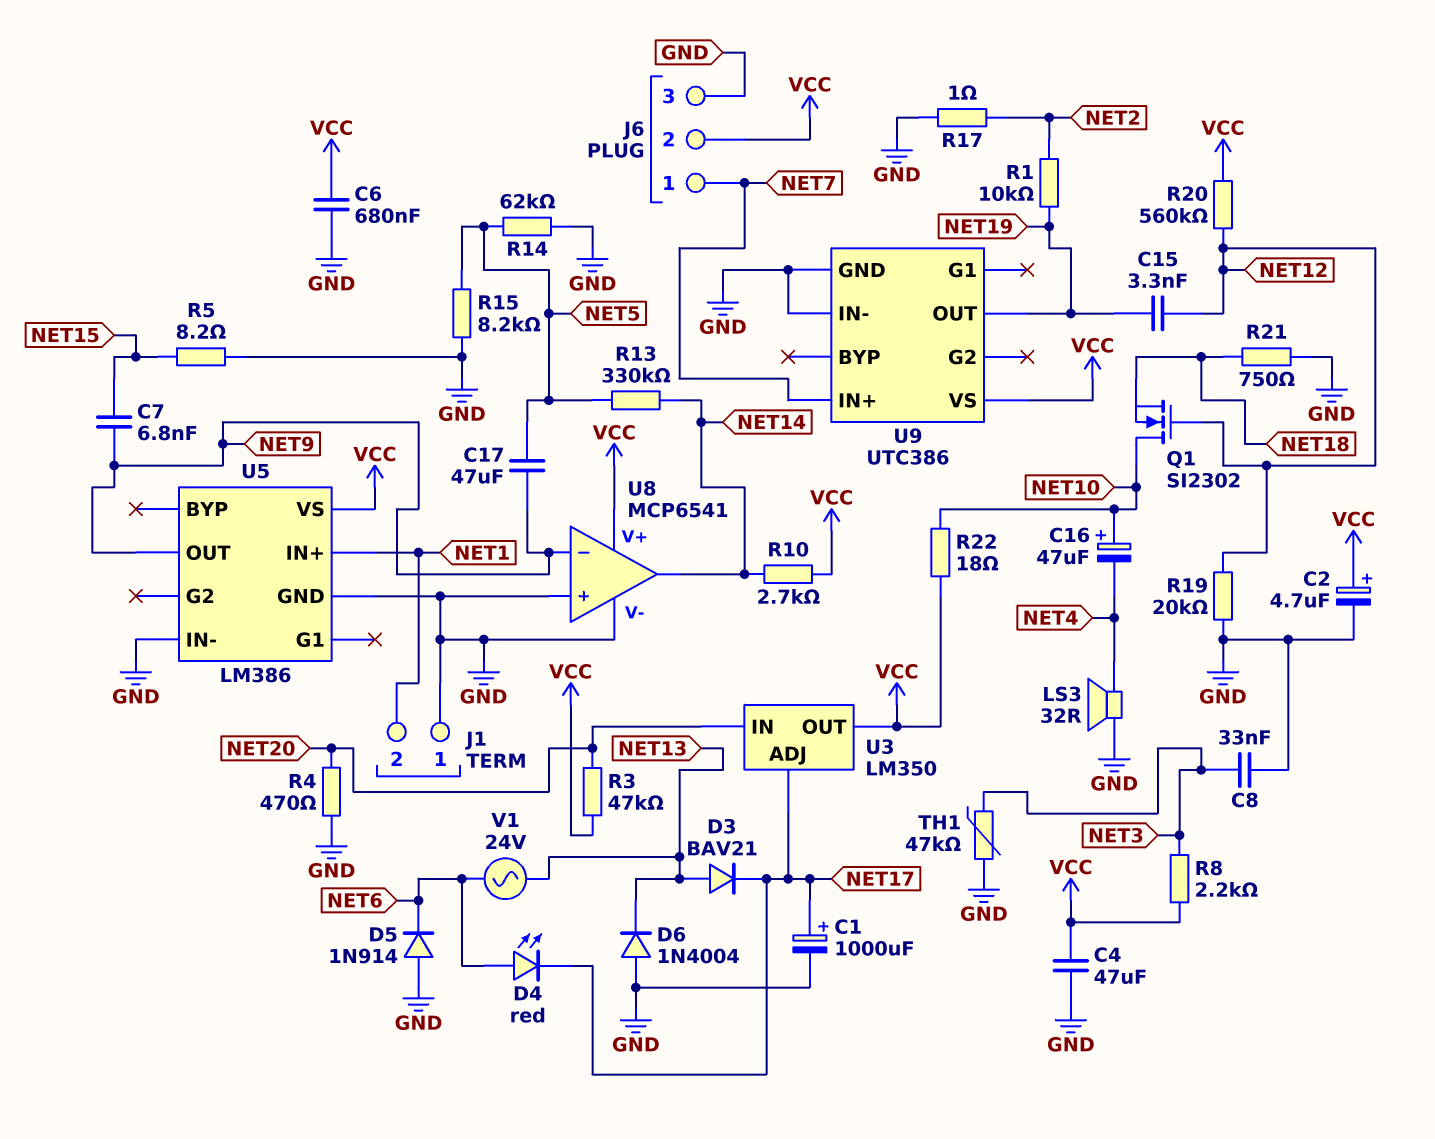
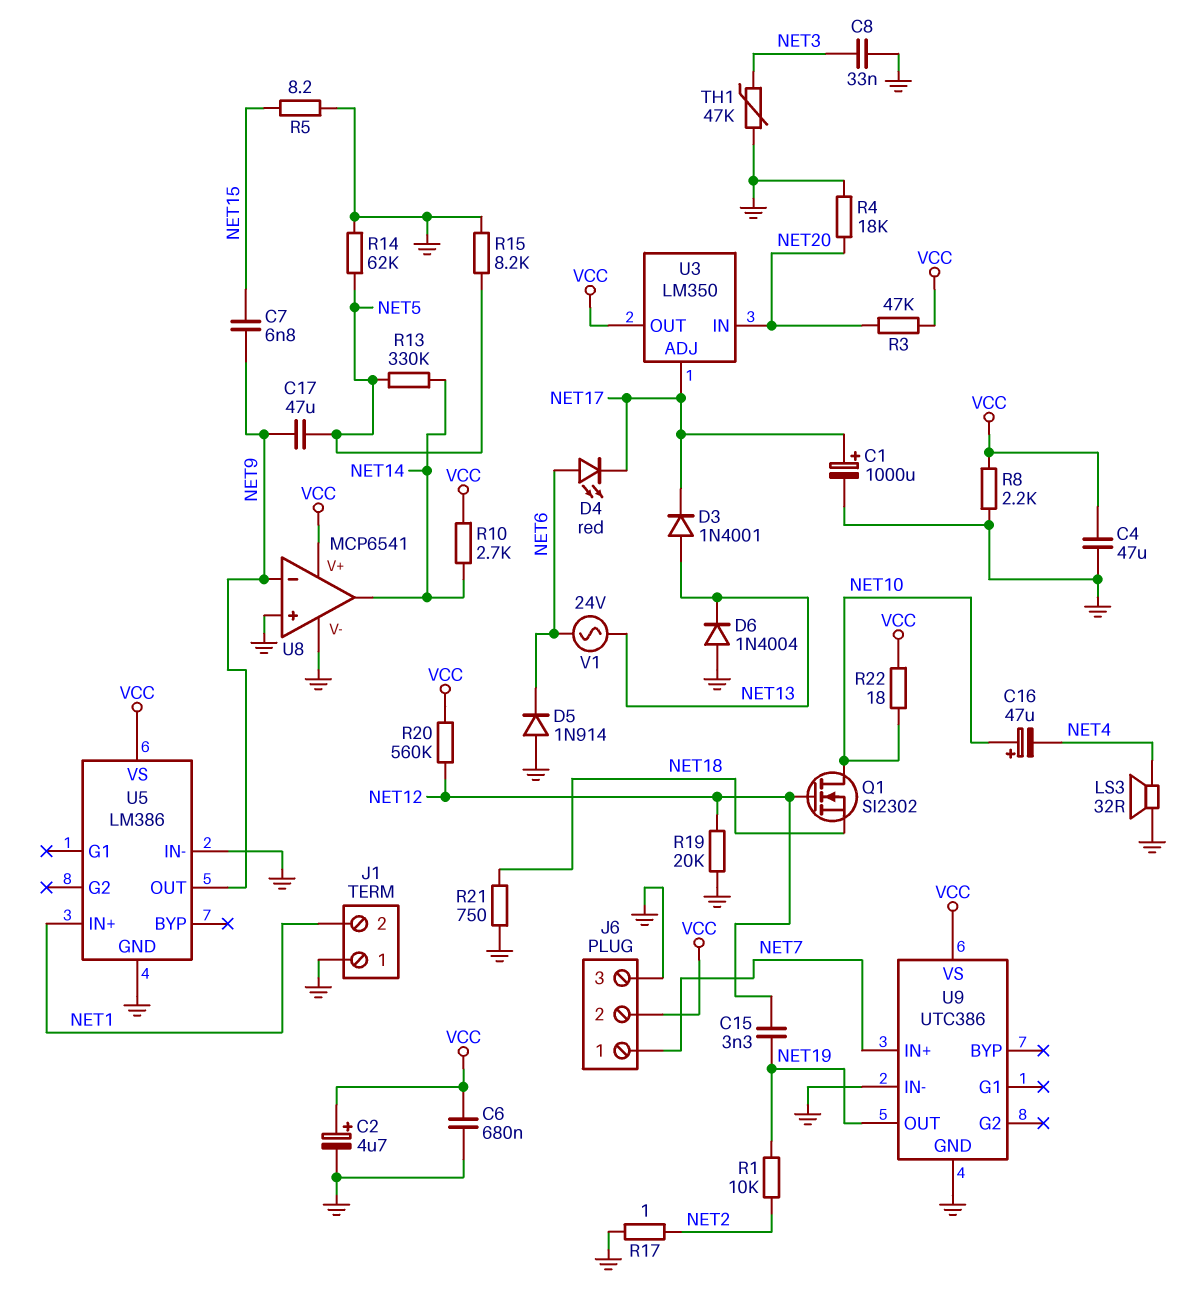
D3: diode BAV21 (A NET13, K NET17) -> diode 1N4001 (A NET13, K NET17)
R4: 470 (GND, NET20) -> 18k (GND, NET20)
R8: 2.2k (NET3, VCC) -> 2.2k (GND, VCC)

